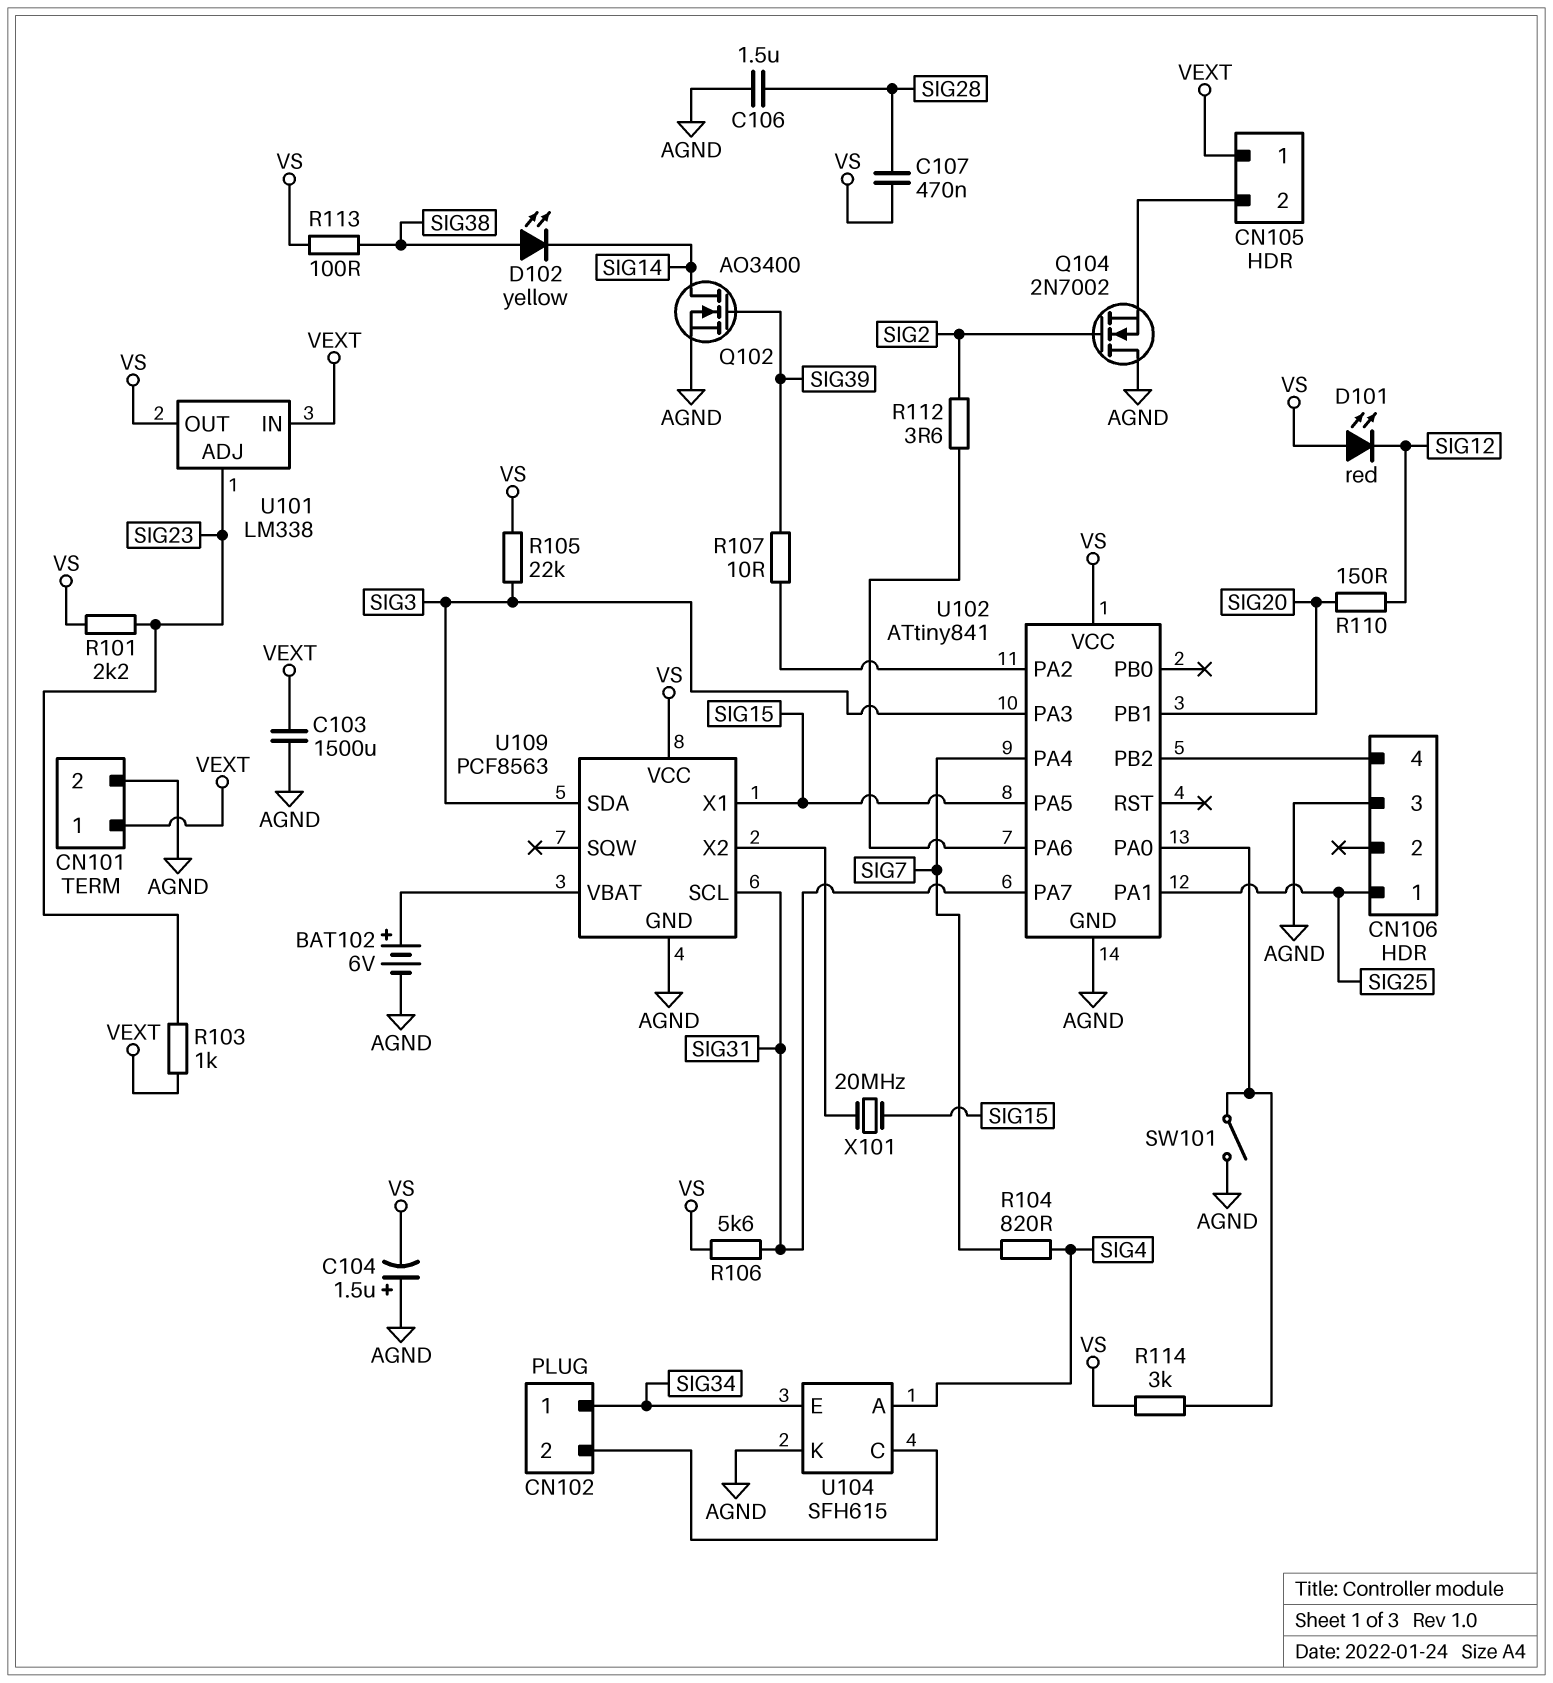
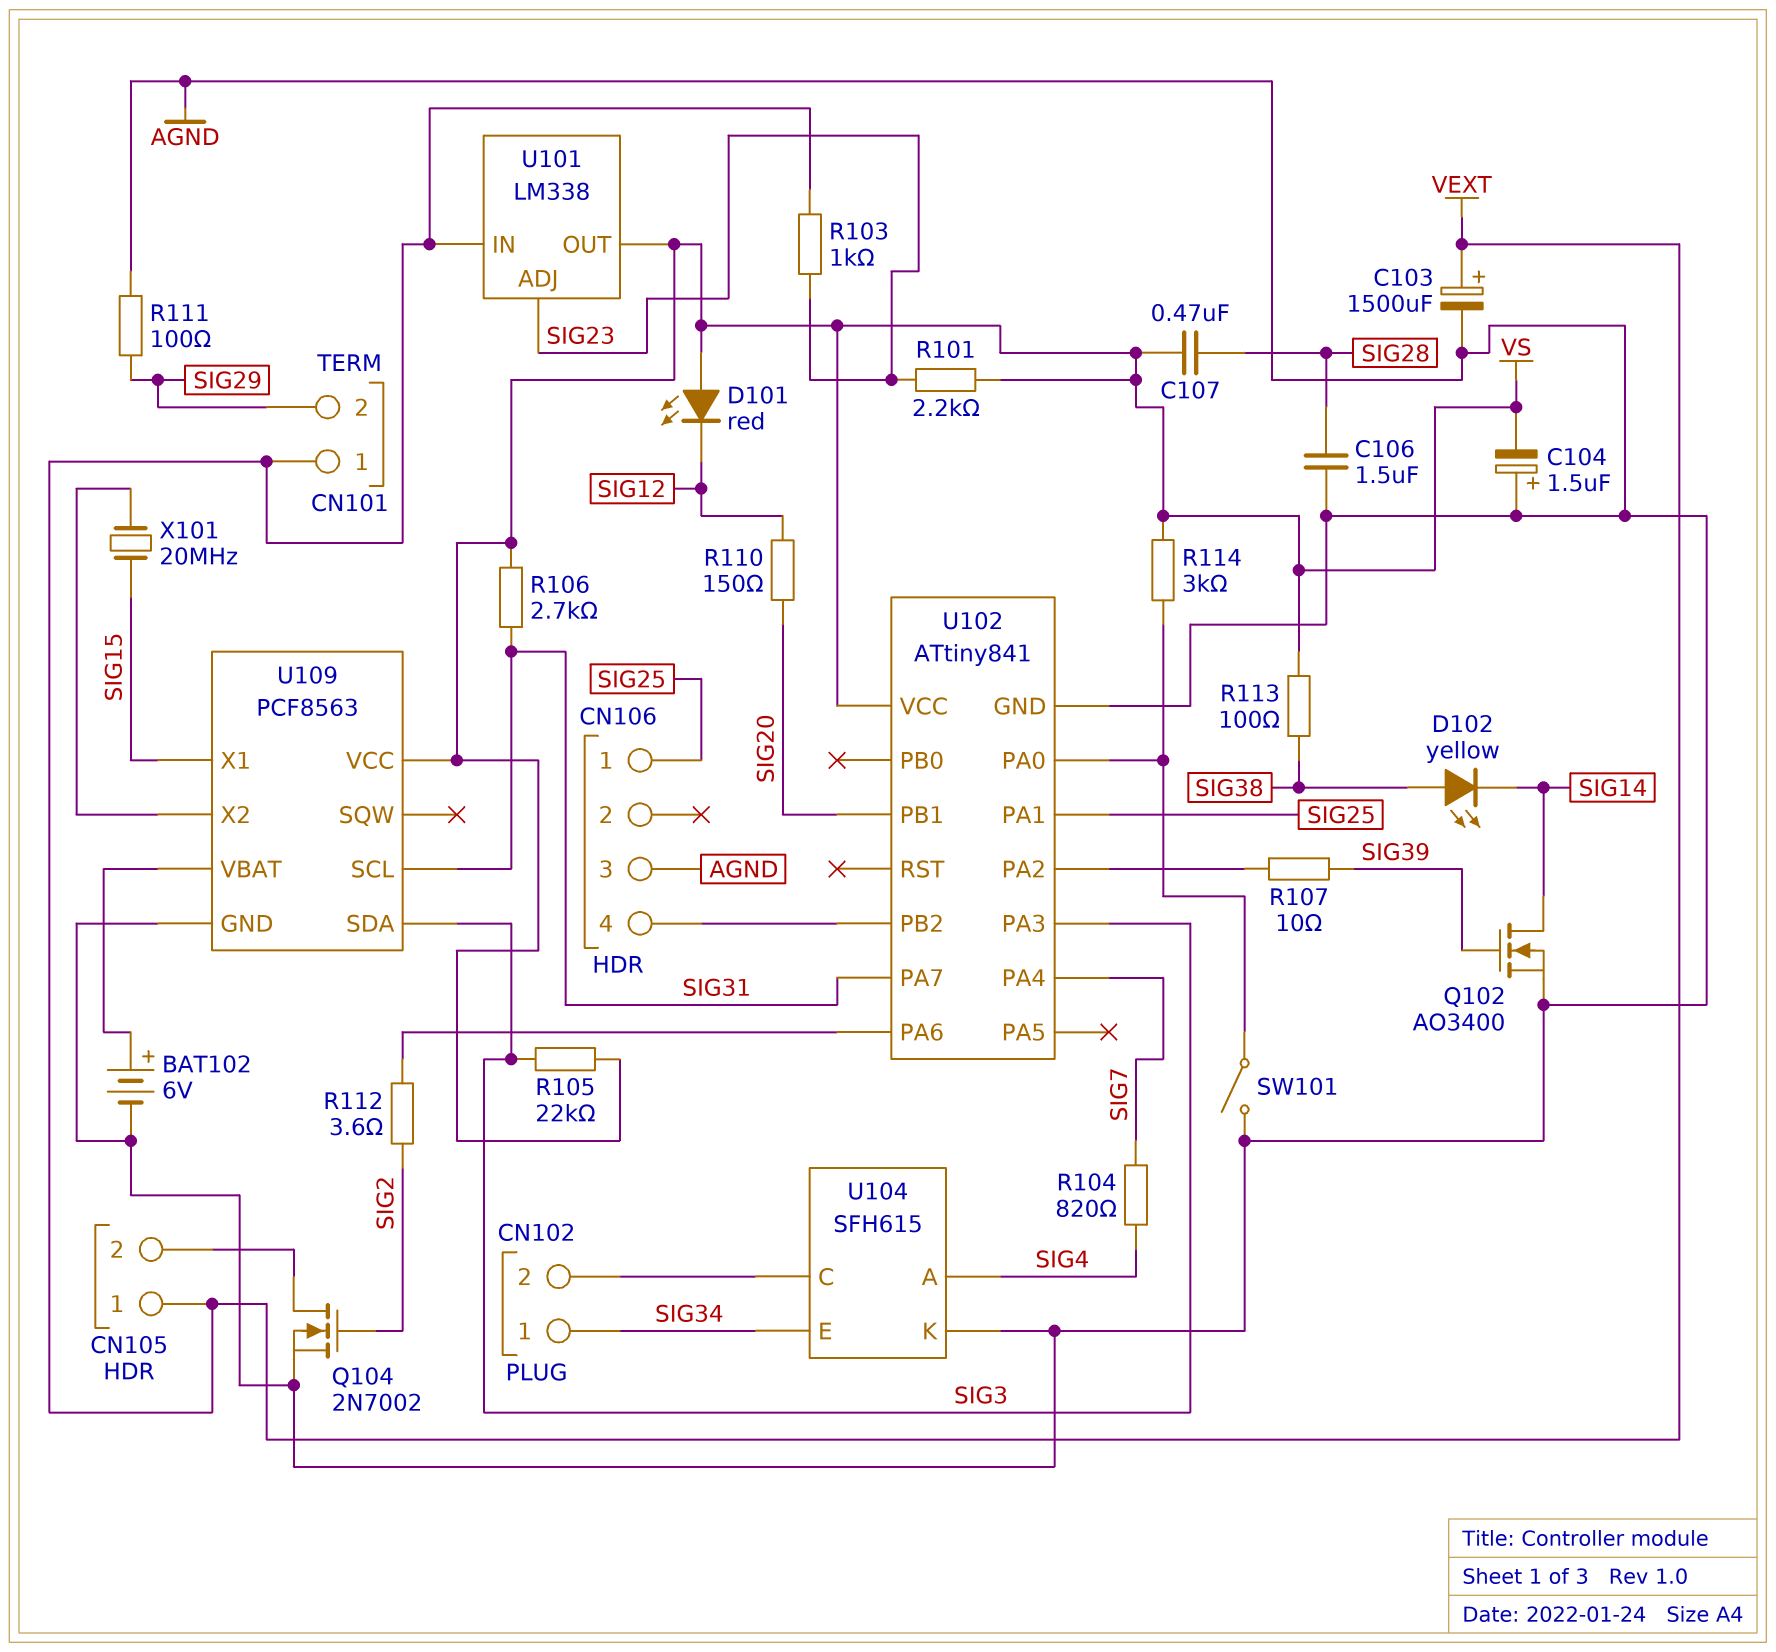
C103: 1500uF (AGND, VEXT) -> 1500uF (plus VEXT, minus AGND)
CN101 pin 2: AGND -> SIG29
Q104: NMOS 2N7002 (G SIG2, D AGND, S CN105/2) -> NMOS 2N7002 (G SIG2, D CN105/2, S AGND)
R106: 5.6k (SIG31, VS) -> 2.7k (SIG31, VS)
R111: none -> 100 (AGND, SIG29)
U102 pin PA5: SIG15 -> none

